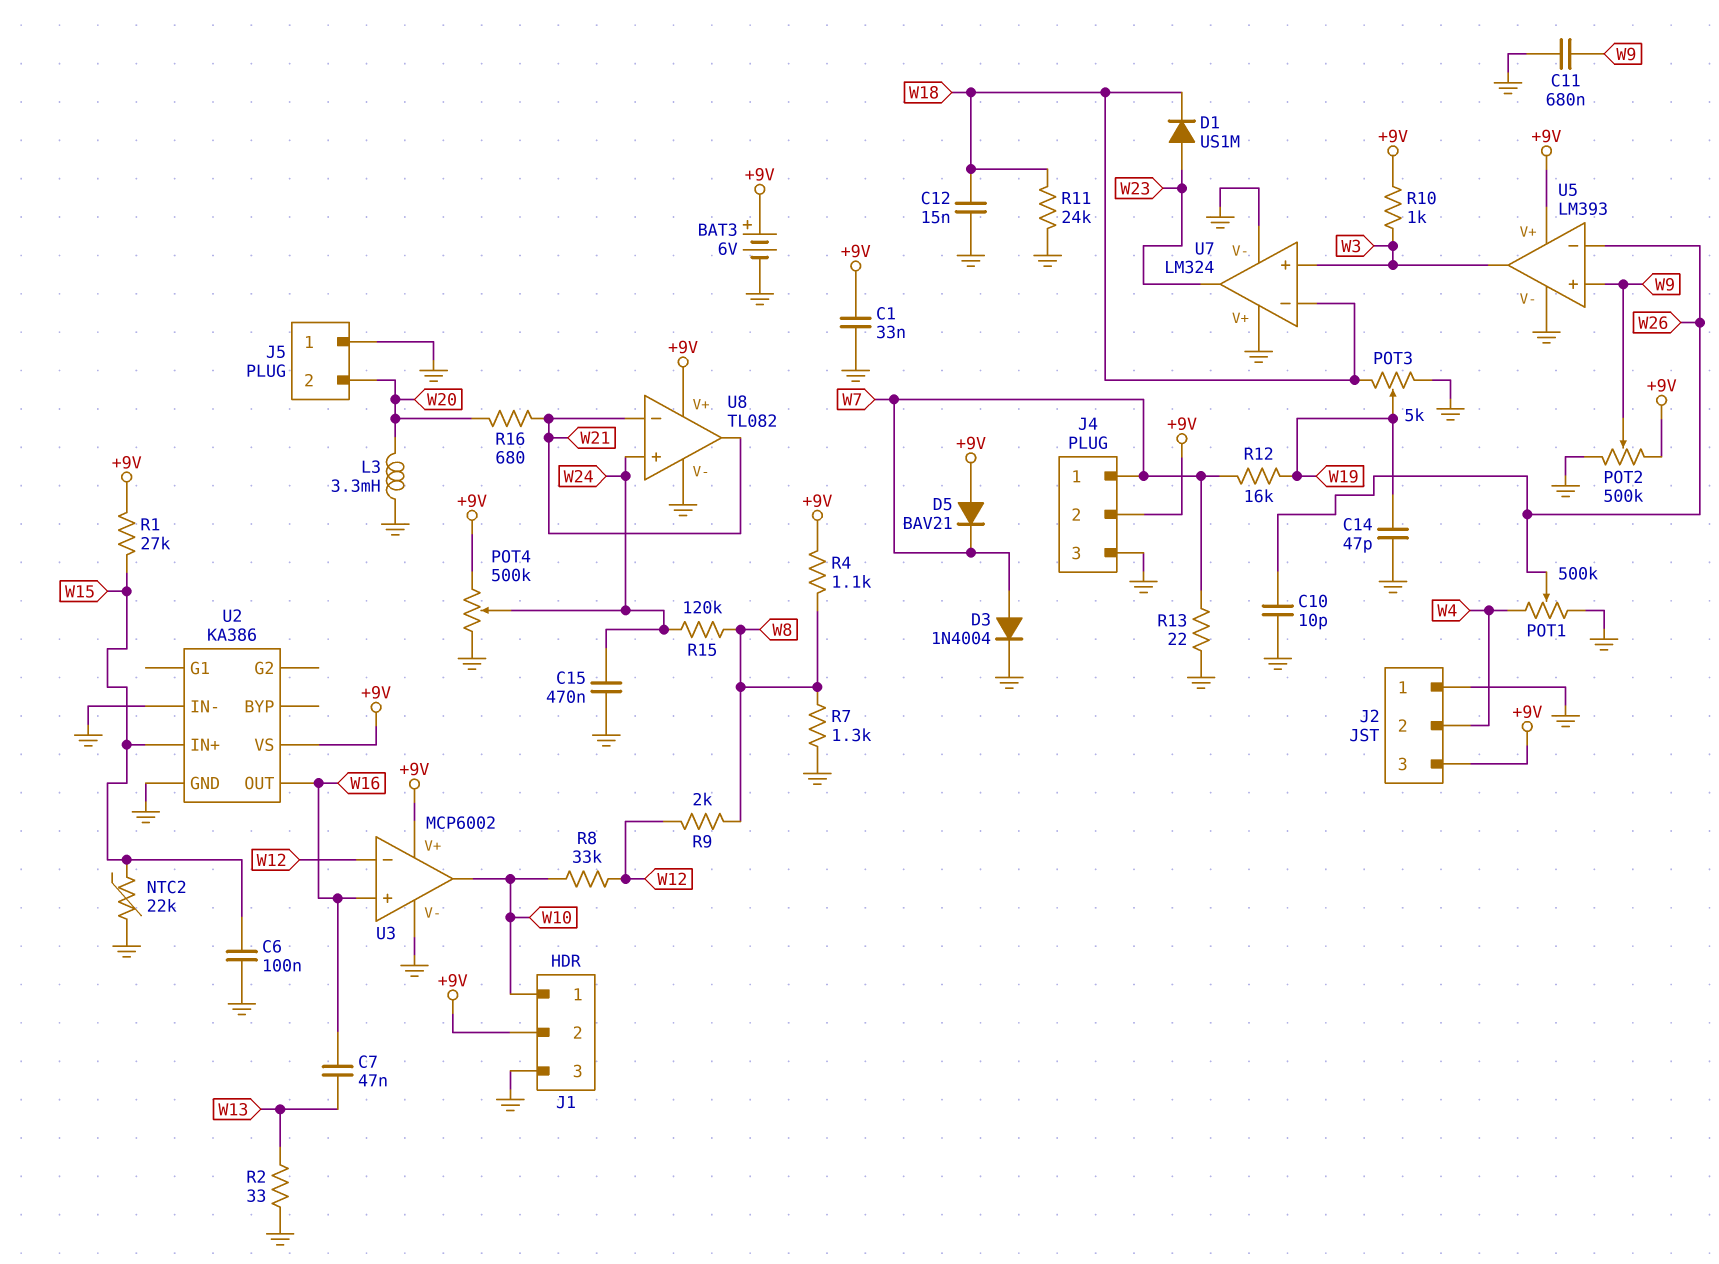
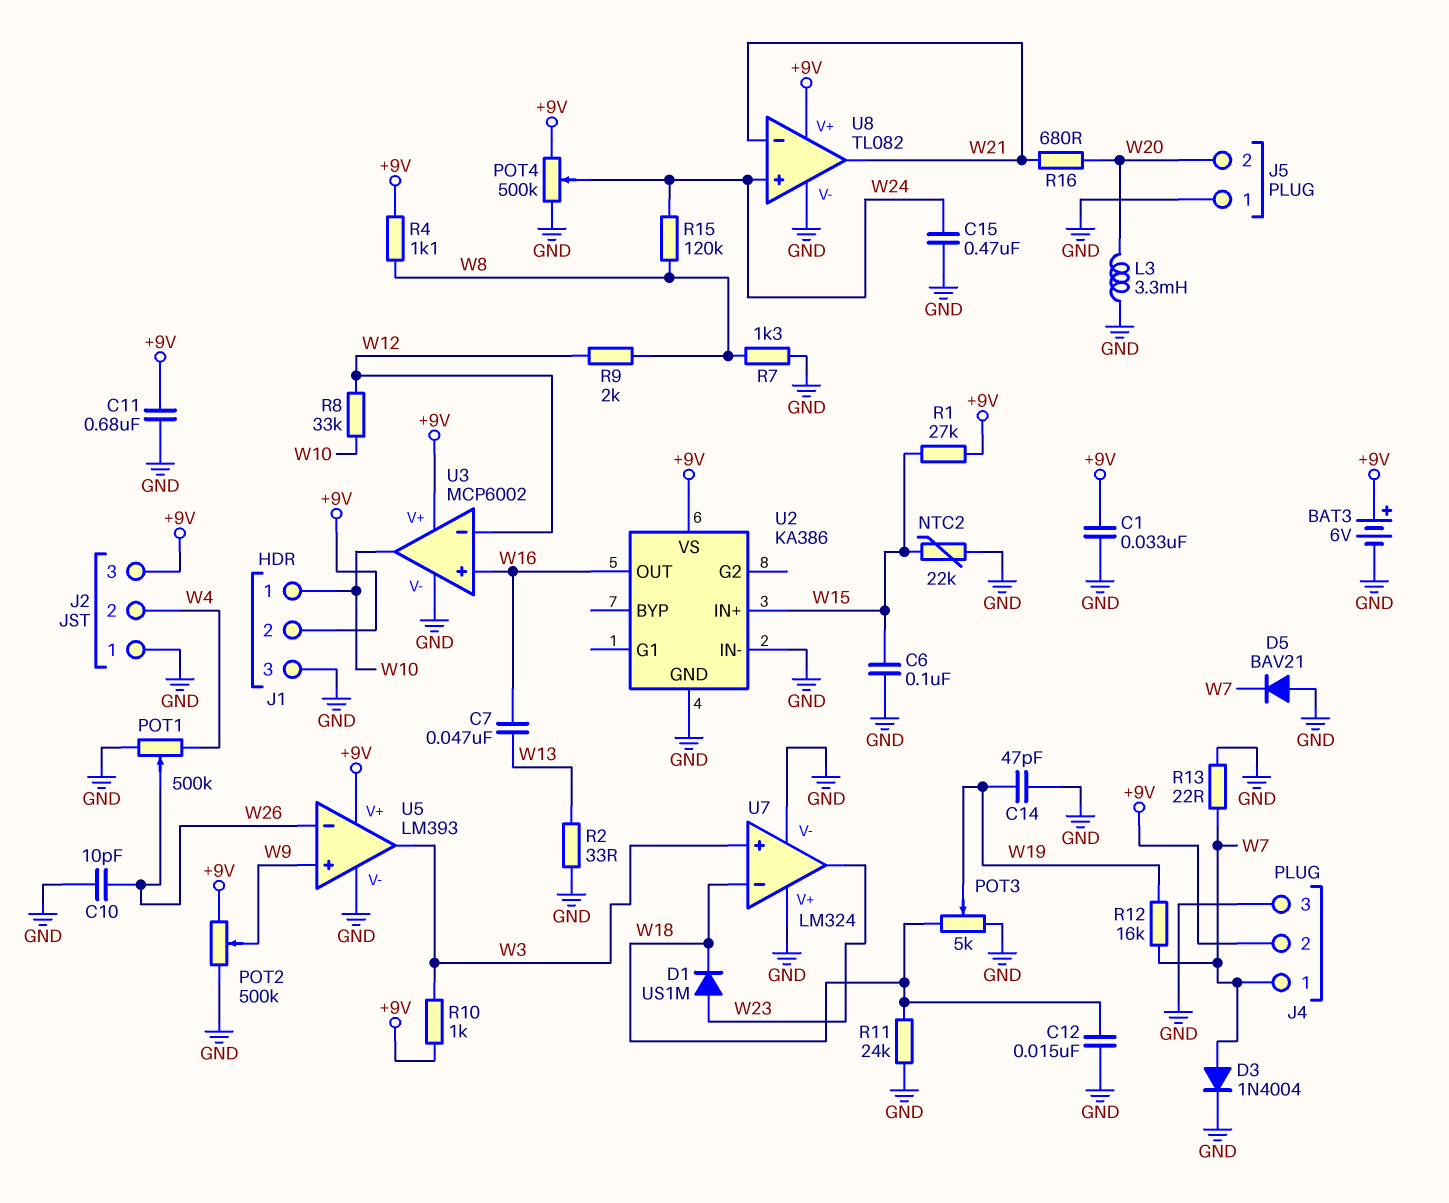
C11: 680nF (GND, W9) -> 680nF (+9V, GND)
D5: diode BAV21 (A +9V, K W7) -> diode BAV21 (A GND, K W7)

